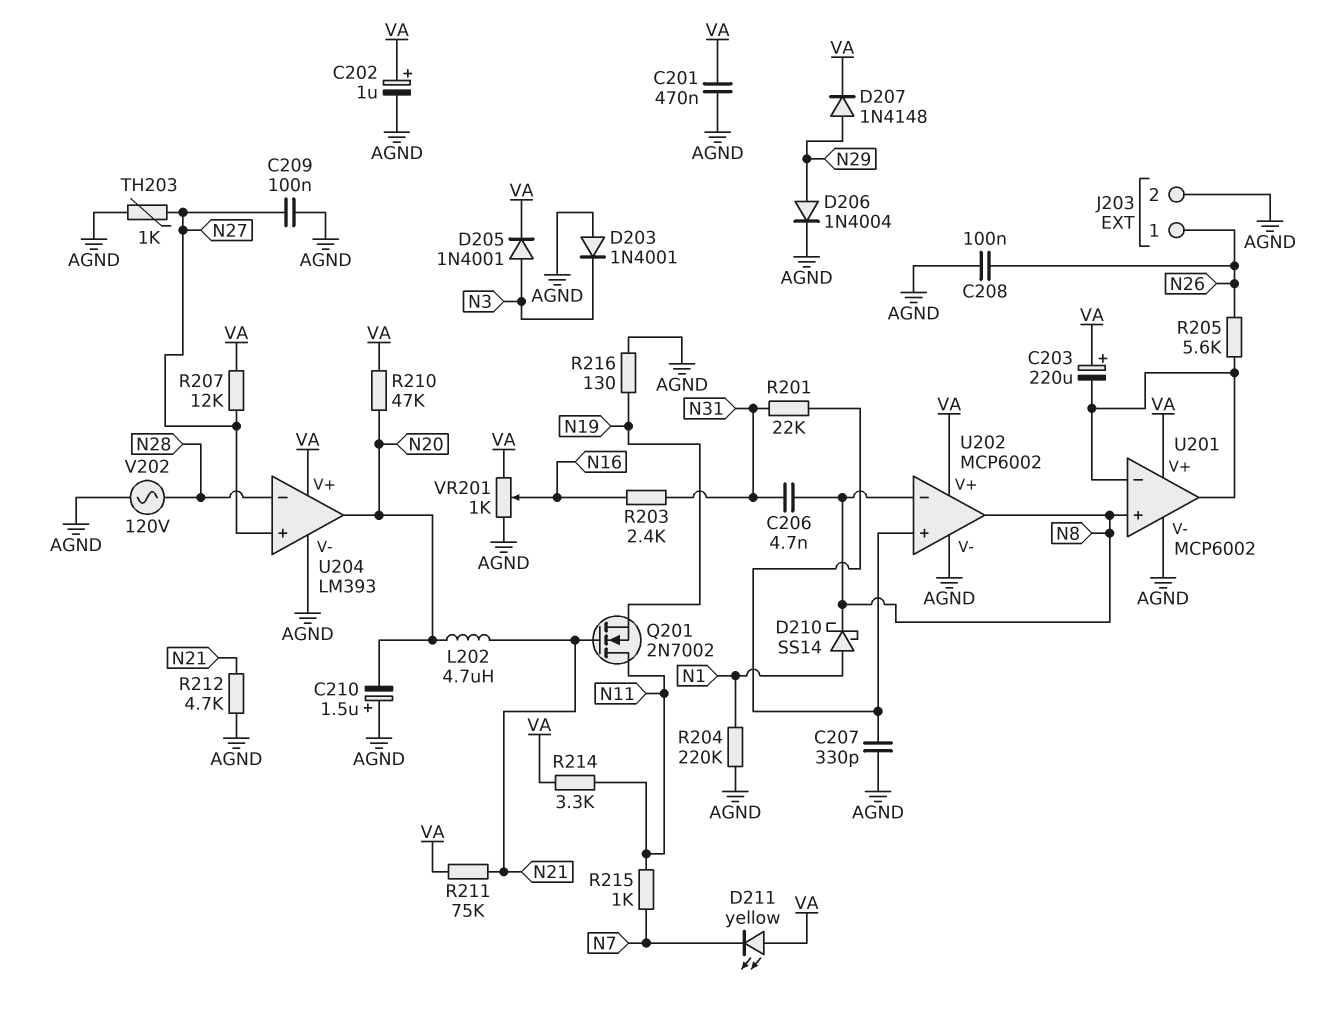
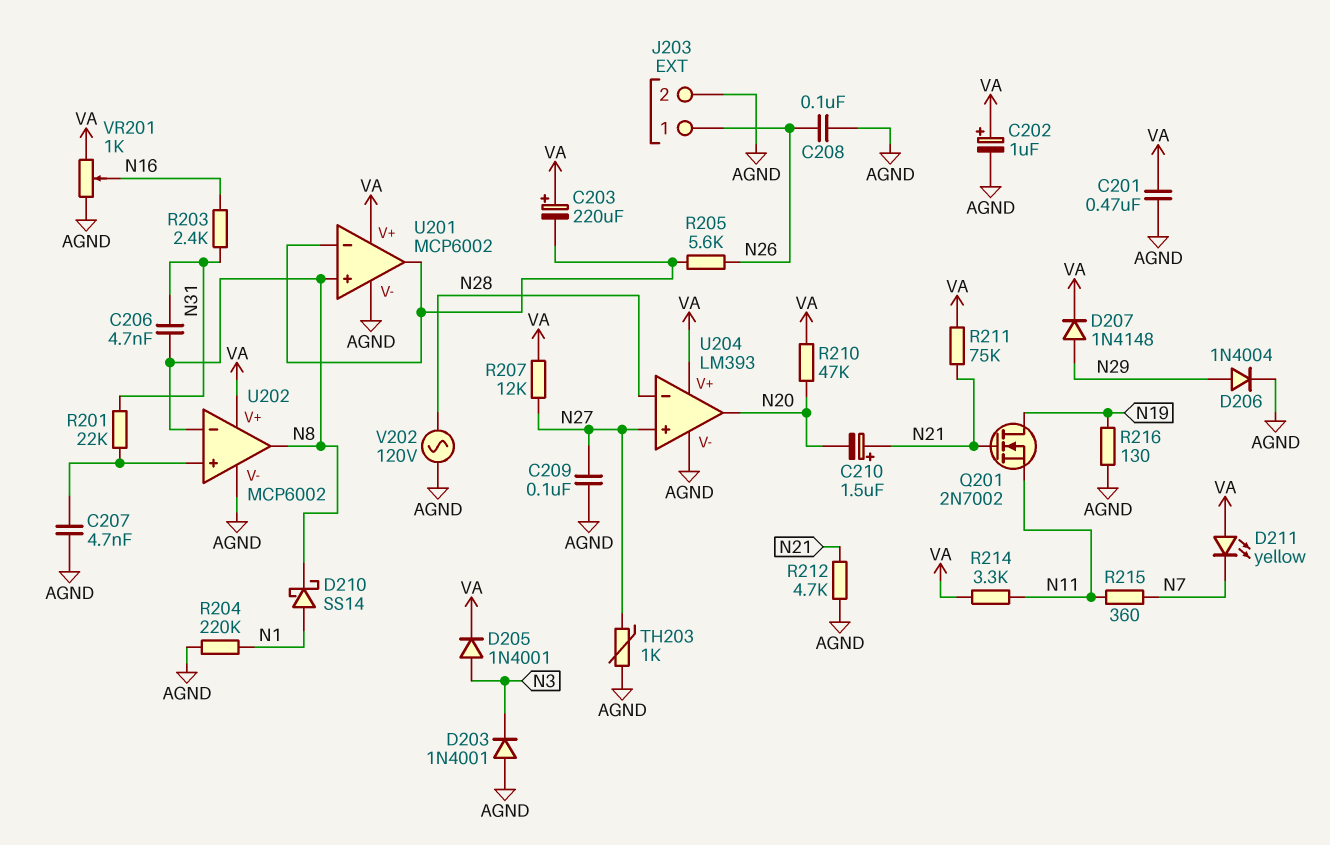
C207: 330pF (AGND, U202/in+) -> 4.7nF (AGND, U202/in+)
C210: 1.5uF (plus AGND, minus N20) -> 1.5uF (plus N21, minus N20)
L202: 4.7uH (N20, N21) -> none
Q201: NMOS 2N7002 (G N21, D N11, S N19) -> NMOS 2N7002 (G N21, D N19, S N11)
R215: 1k (N7, N11) -> 360 (N7, N11)

